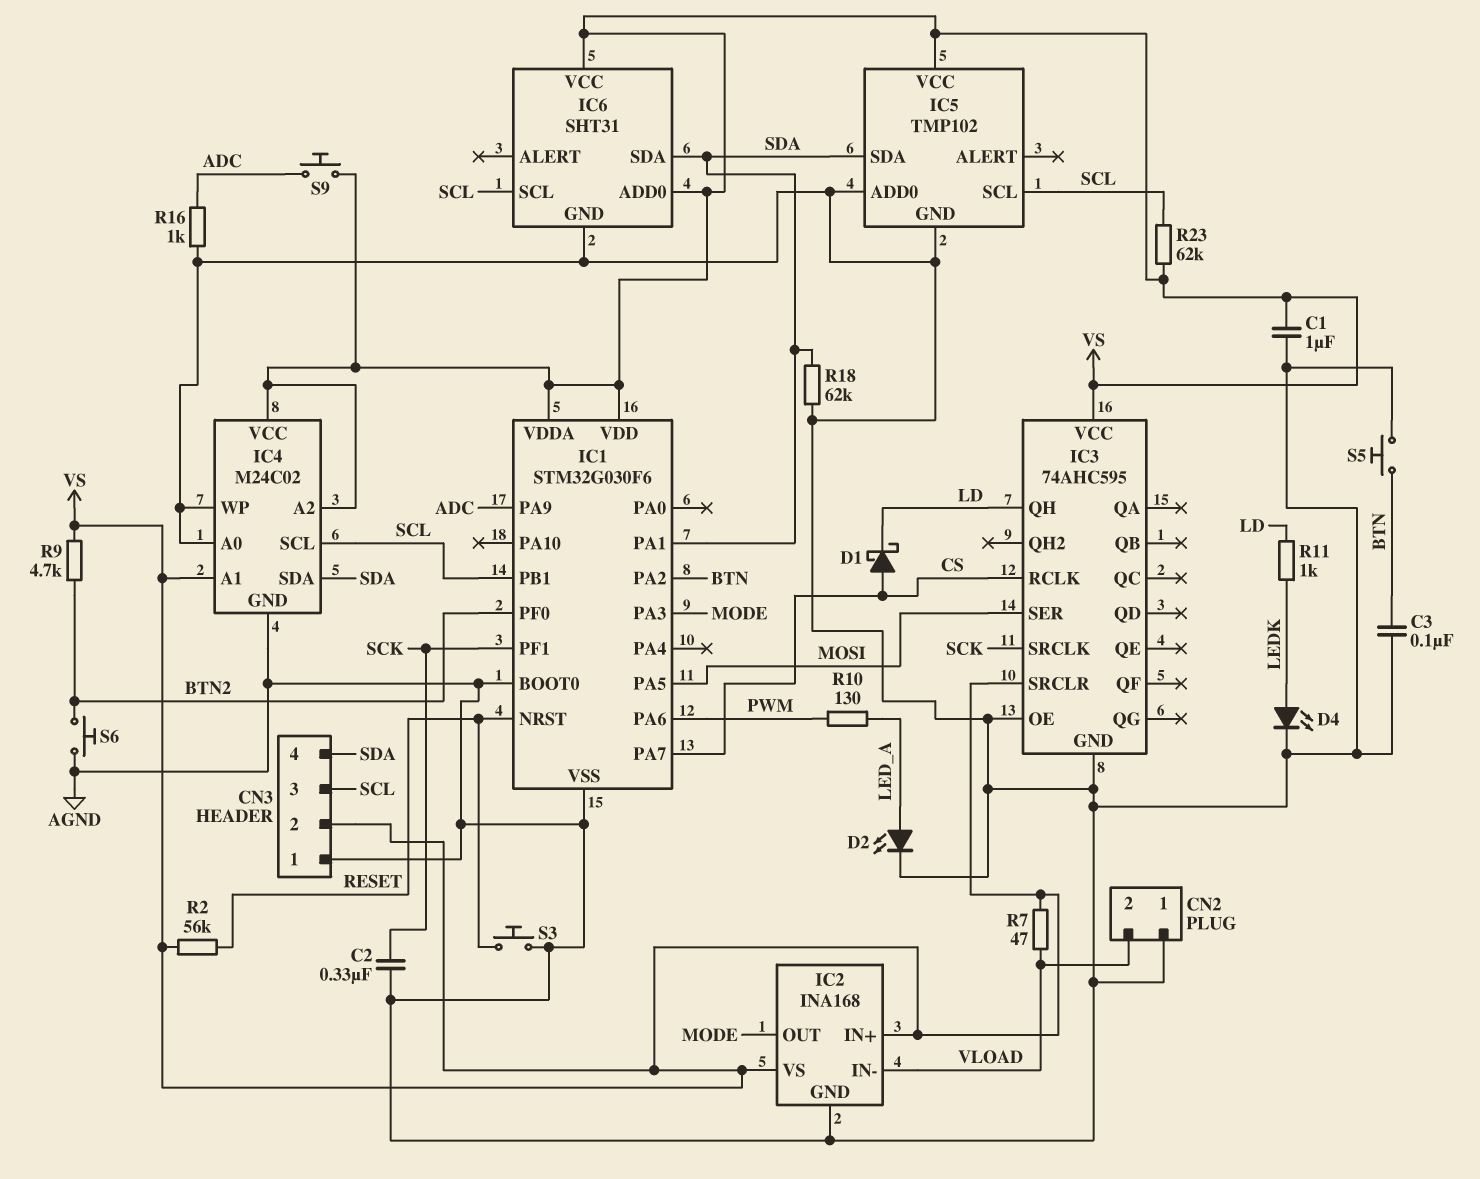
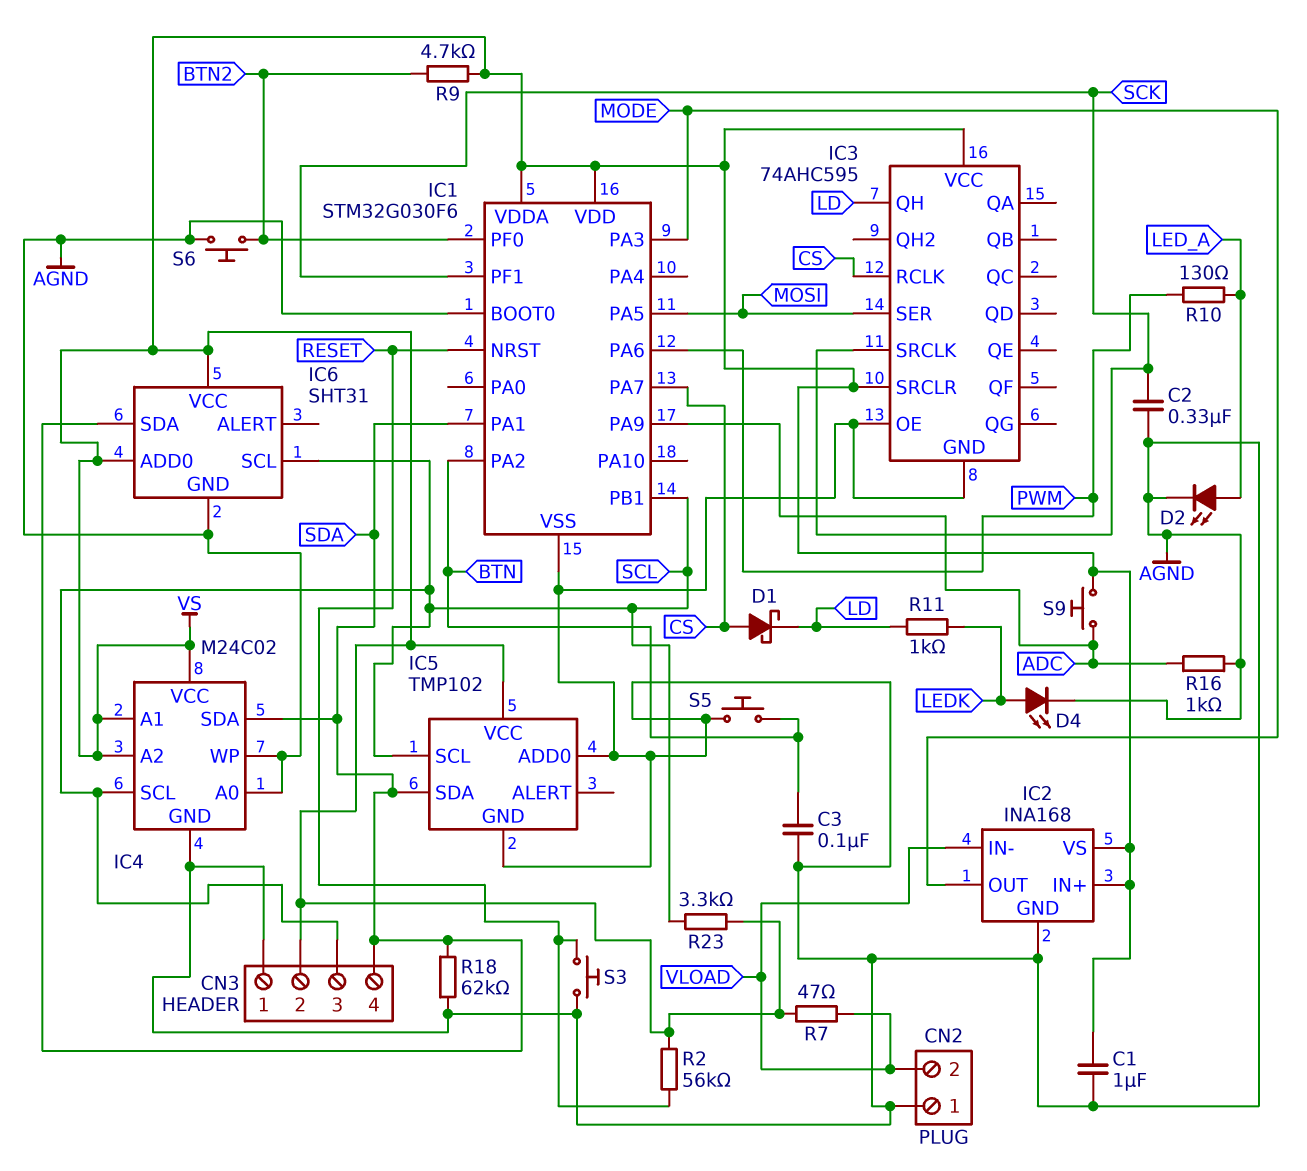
R23: 62k (SCL, VS) -> 3.3k (SCL, VS)

